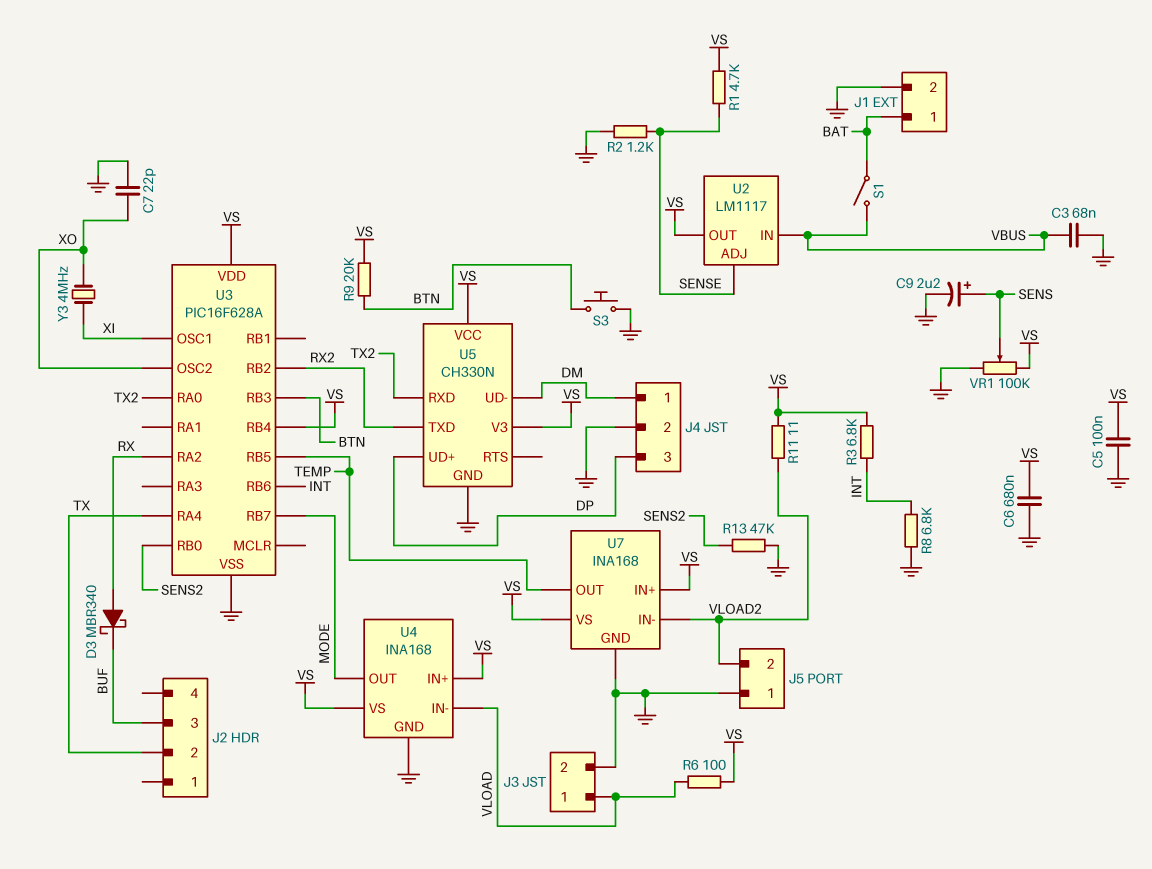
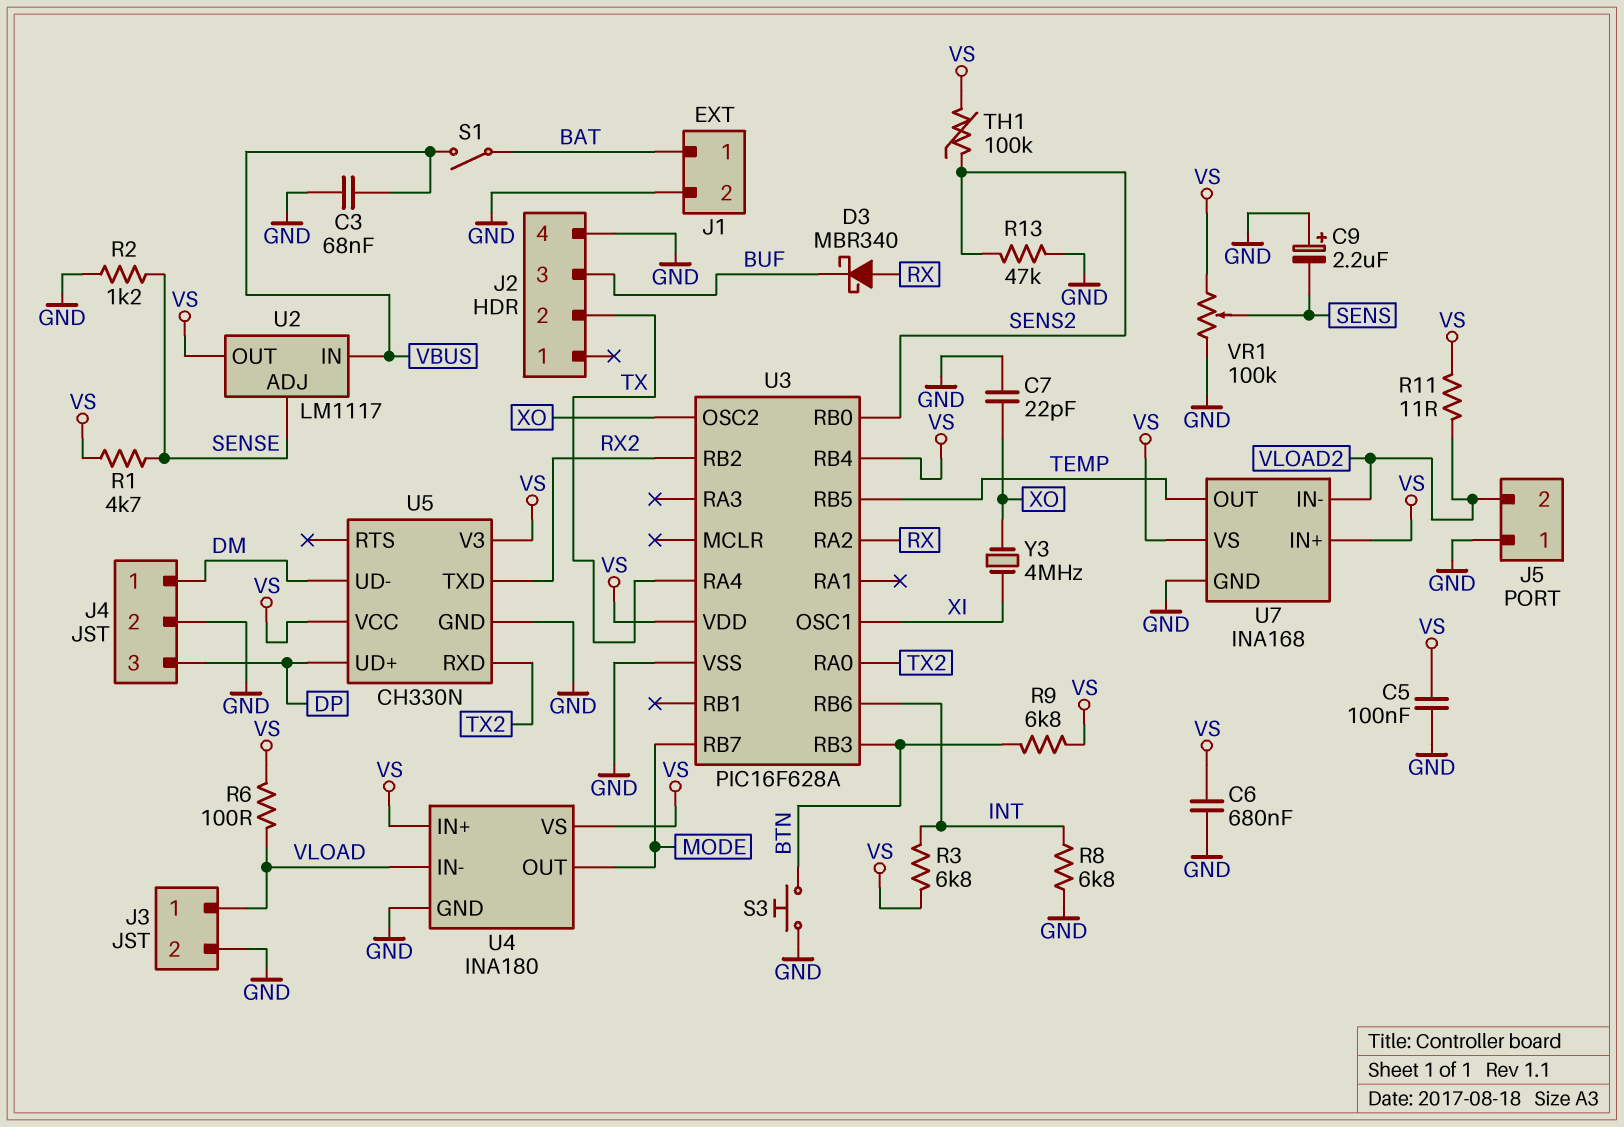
C9: 2.2uF (plus SENS, minus GND) -> 2.2uF (plus GND, minus SENS)
J2 pin 4: none -> GND
R9: 20k (BTN, VS) -> 6.8k (BTN, VS)
TH1: none -> 100k (SENS2, VS)
U4: INA168 -> INA180

